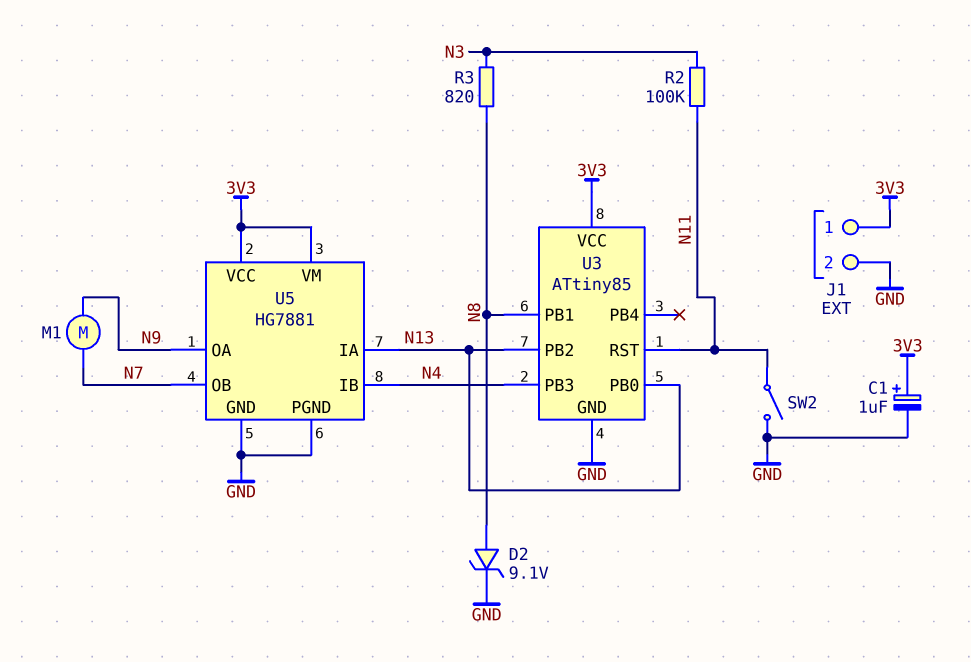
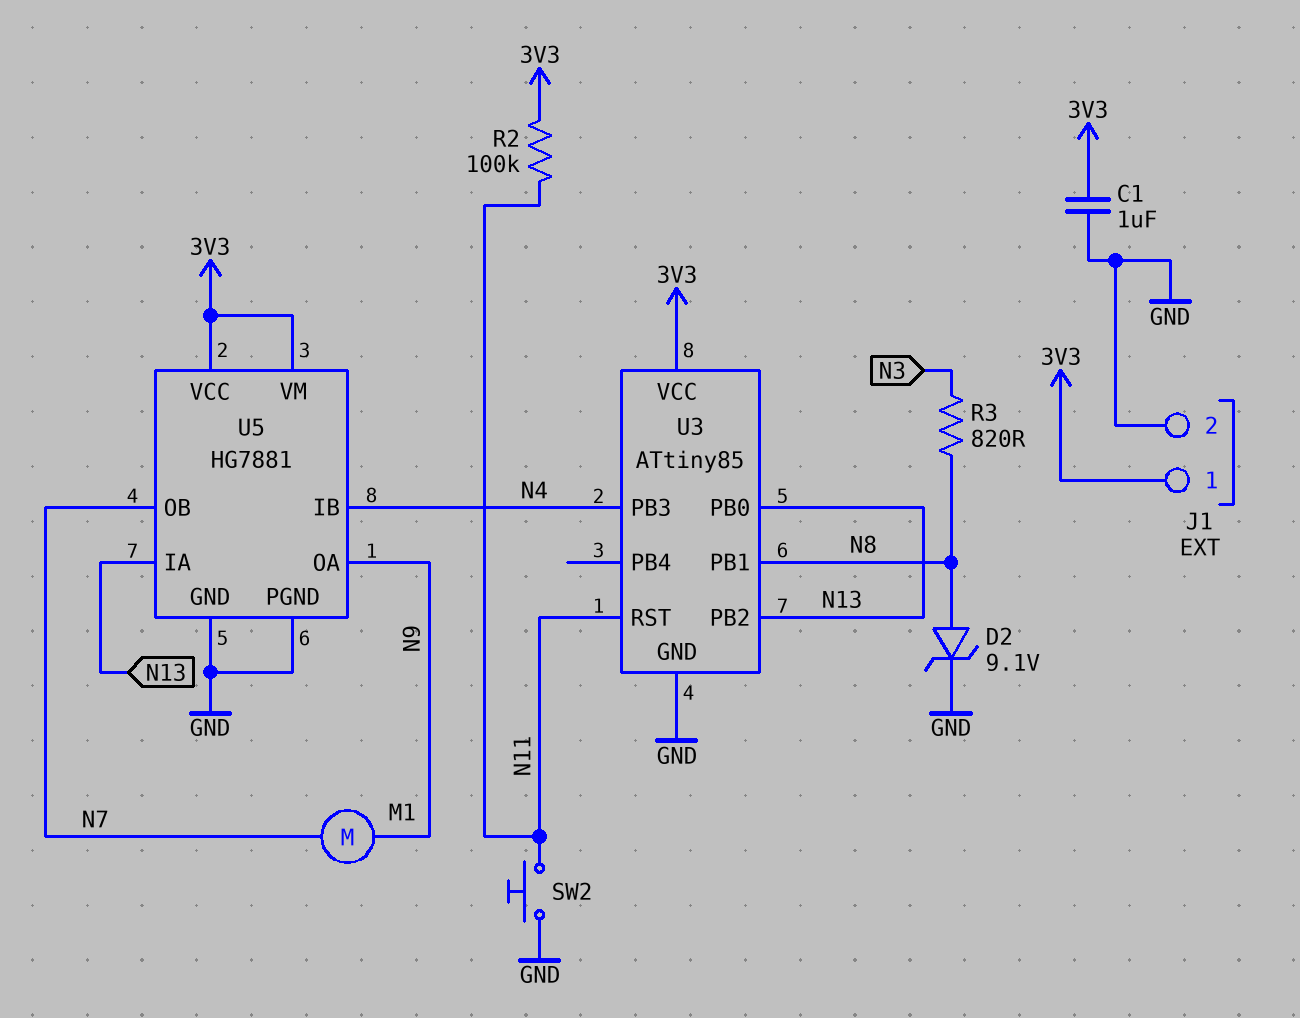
C1: 1uF (plus 3V3, minus GND) -> 1uF (3V3, GND)
R2: 100k (N3, N11) -> 100k (3V3, N11)
SW2: switch (GND, N11) -> button (GND, N11)

